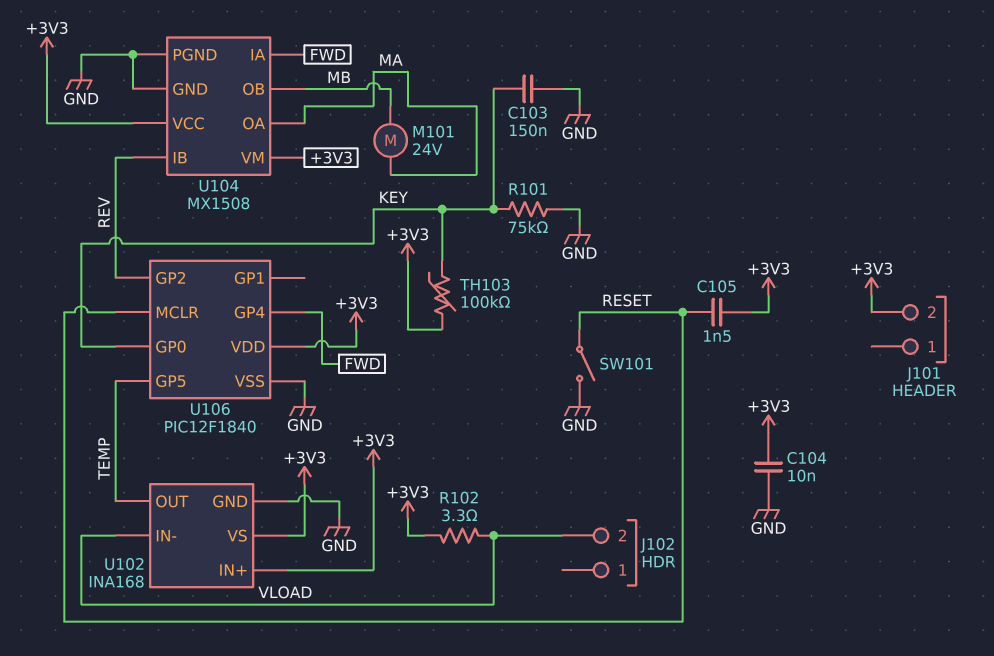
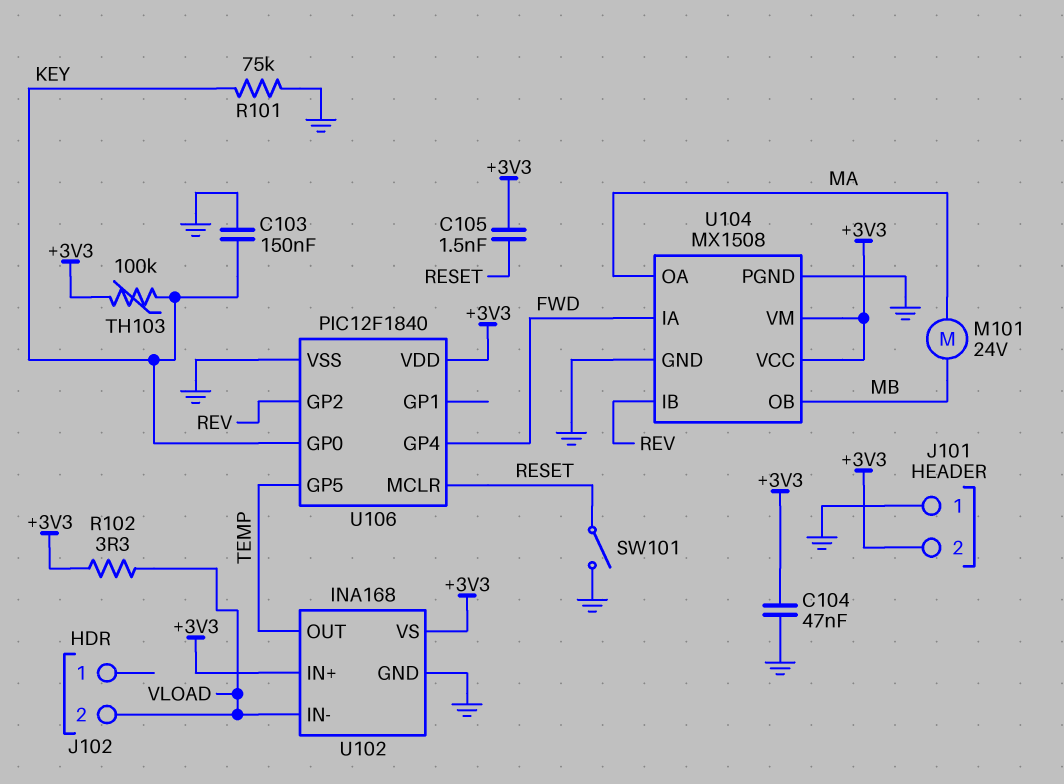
C104: 10nF (+3V3, GND) -> 47nF (+3V3, GND)
J101 pin 1: none -> GND

